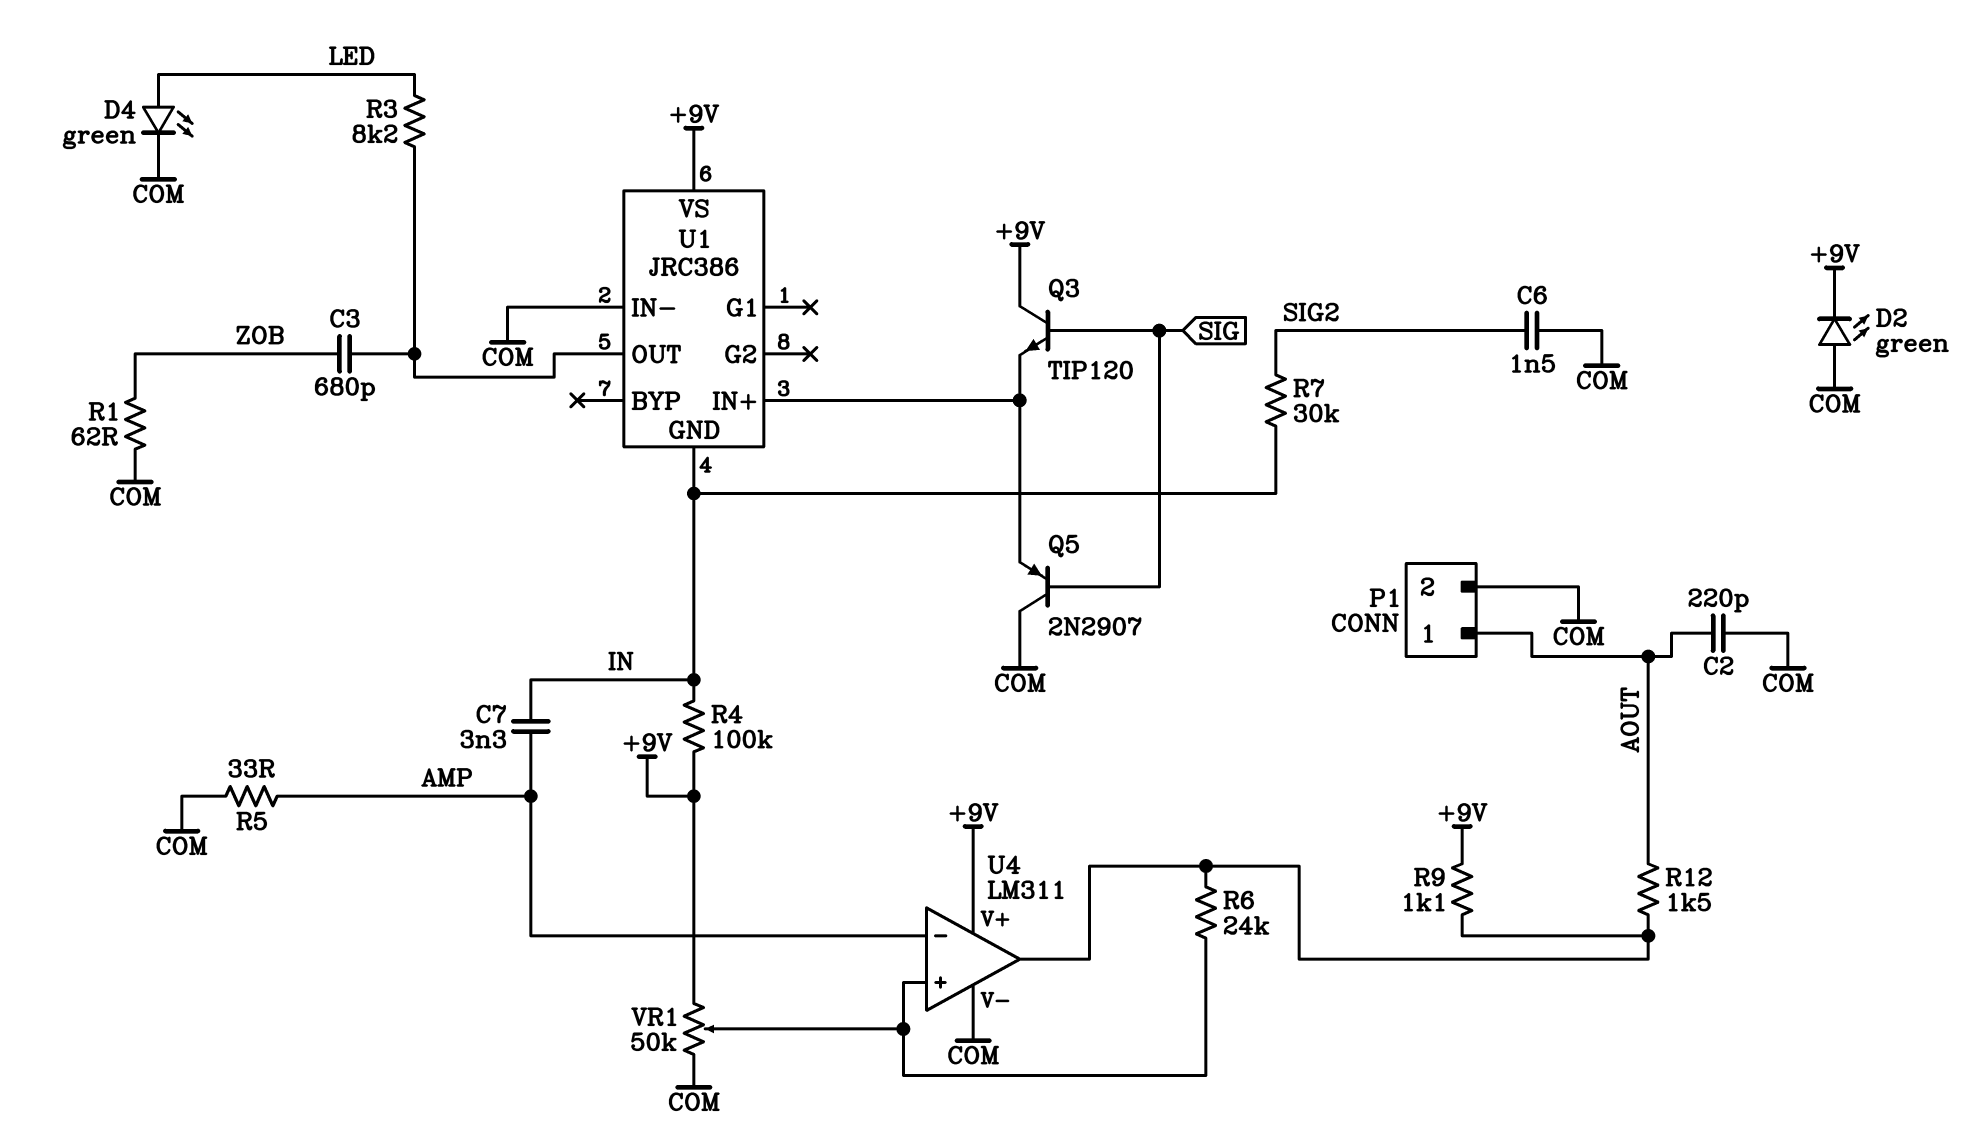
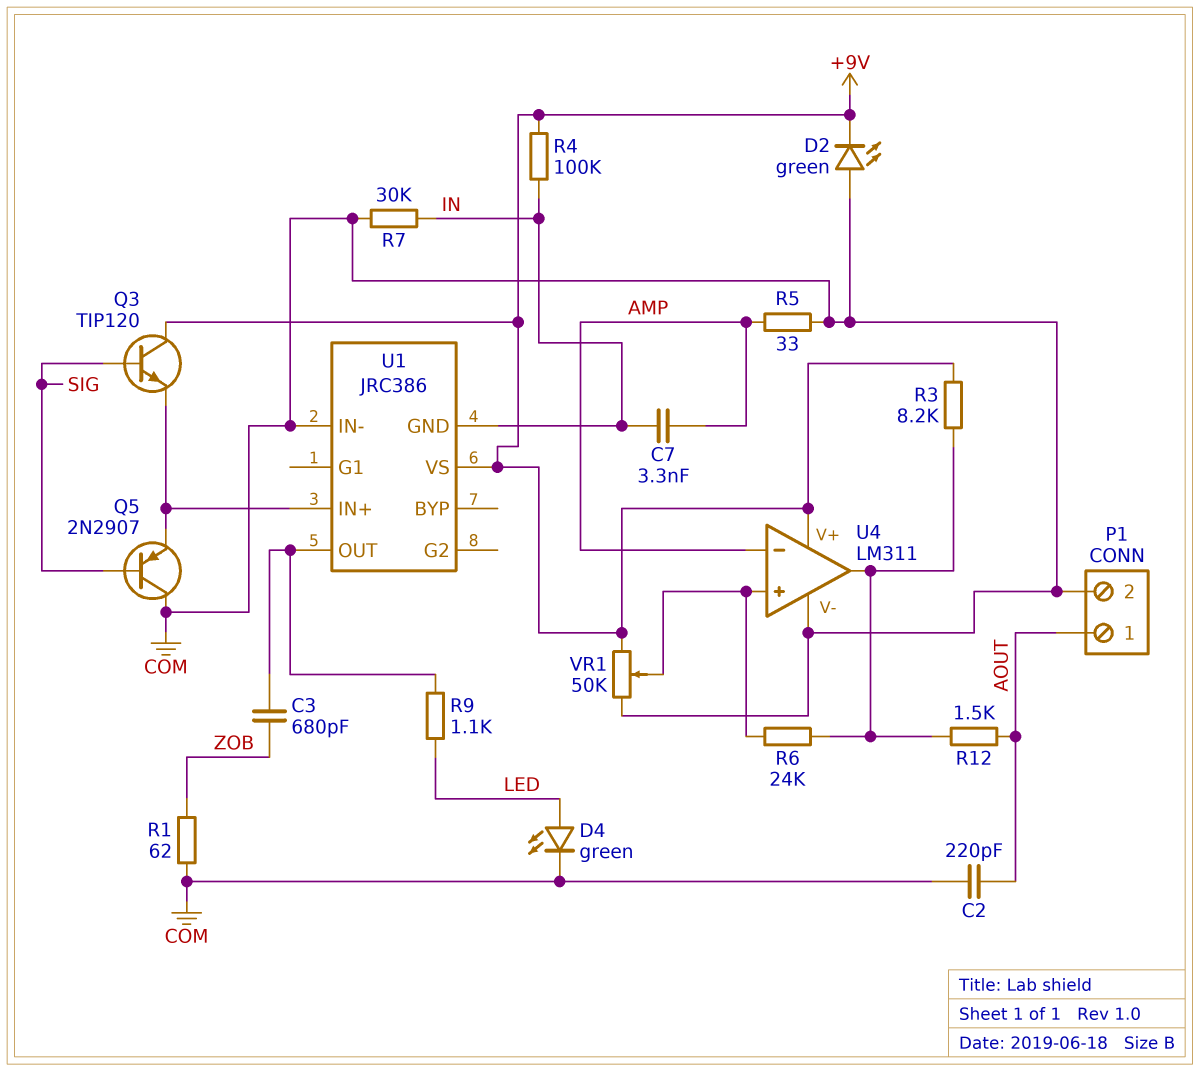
C6: 1.5nF (COM, SIG2) -> none
R3: 8.2k (LED, U1/OUT) -> 8.2k (+9V, U4/out)
R7: 30k (IN, SIG2) -> 30k (COM, IN)
R9: 1.1k (+9V, U4/out) -> 1.1k (LED, U1/OUT)

